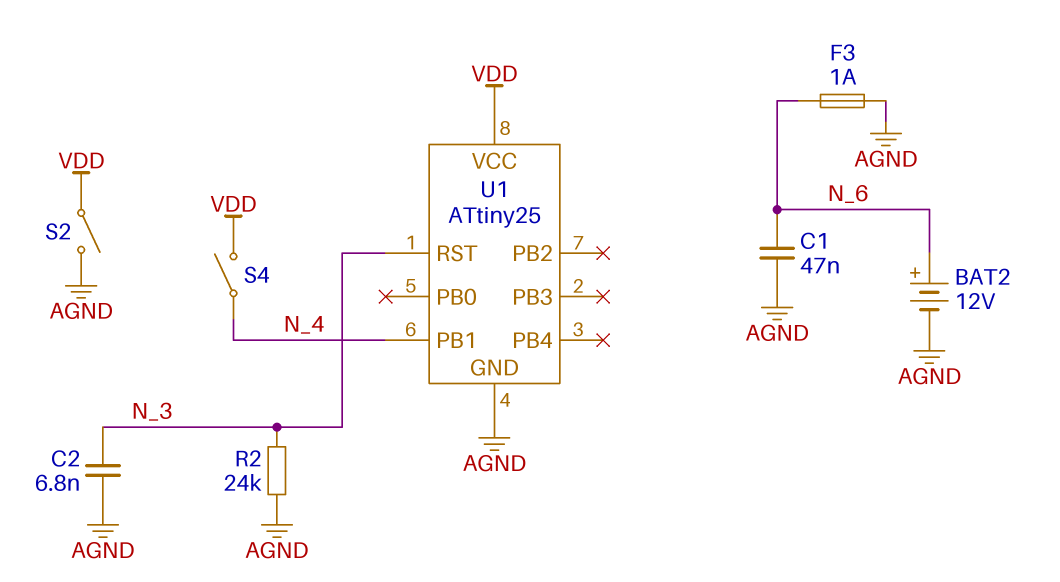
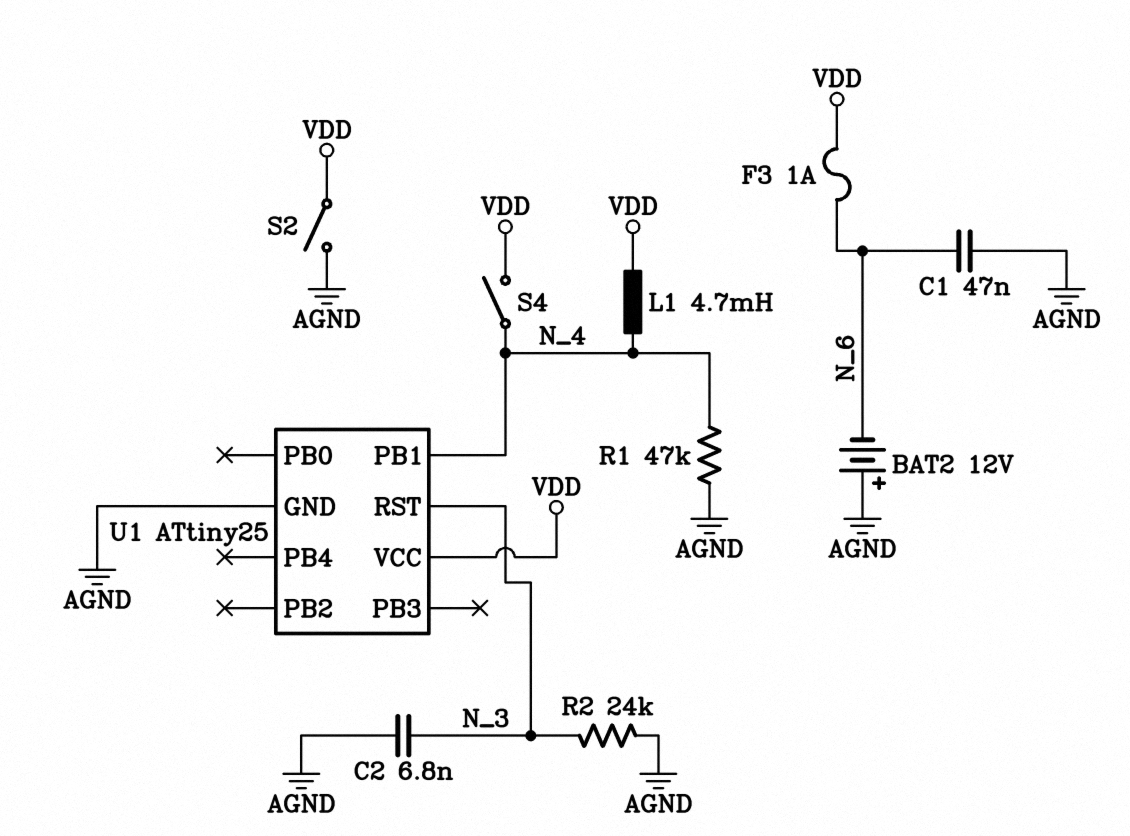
BAT2: 12V (plus N_6, minus AGND) -> 12V (plus AGND, minus N_6)
F3: 1A (AGND, N_6) -> 1A (N_6, VDD)
L1: none -> 4.7mH (N_4, VDD)
R1: none -> 47k (AGND, N_4)

